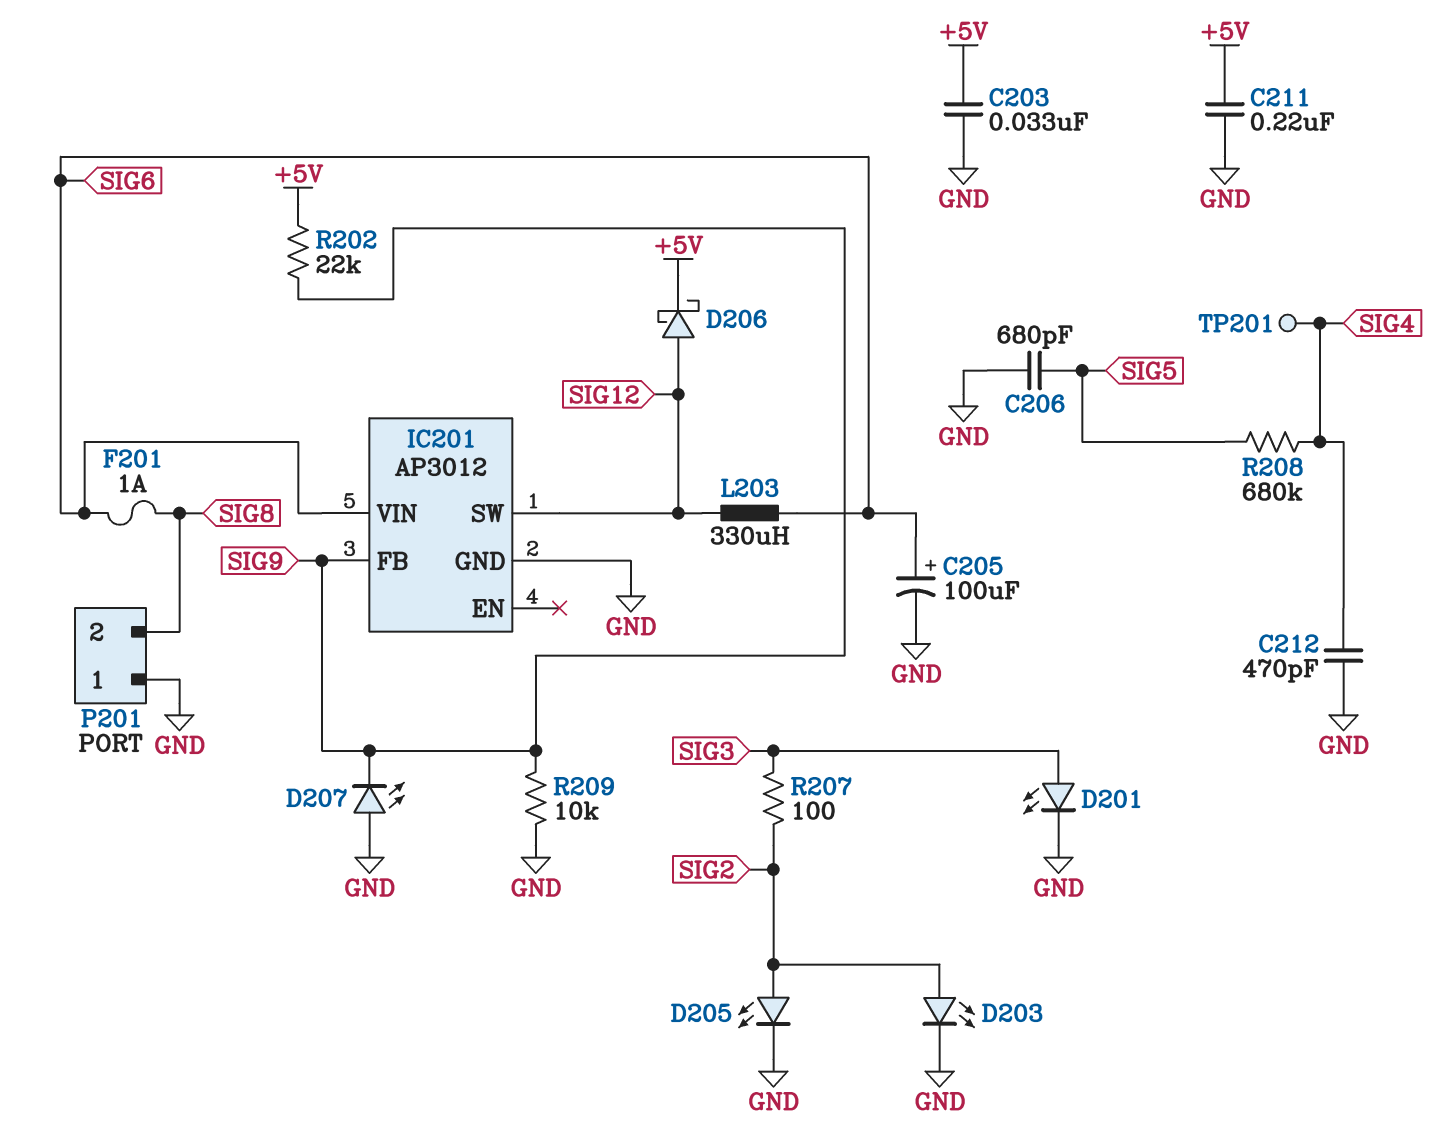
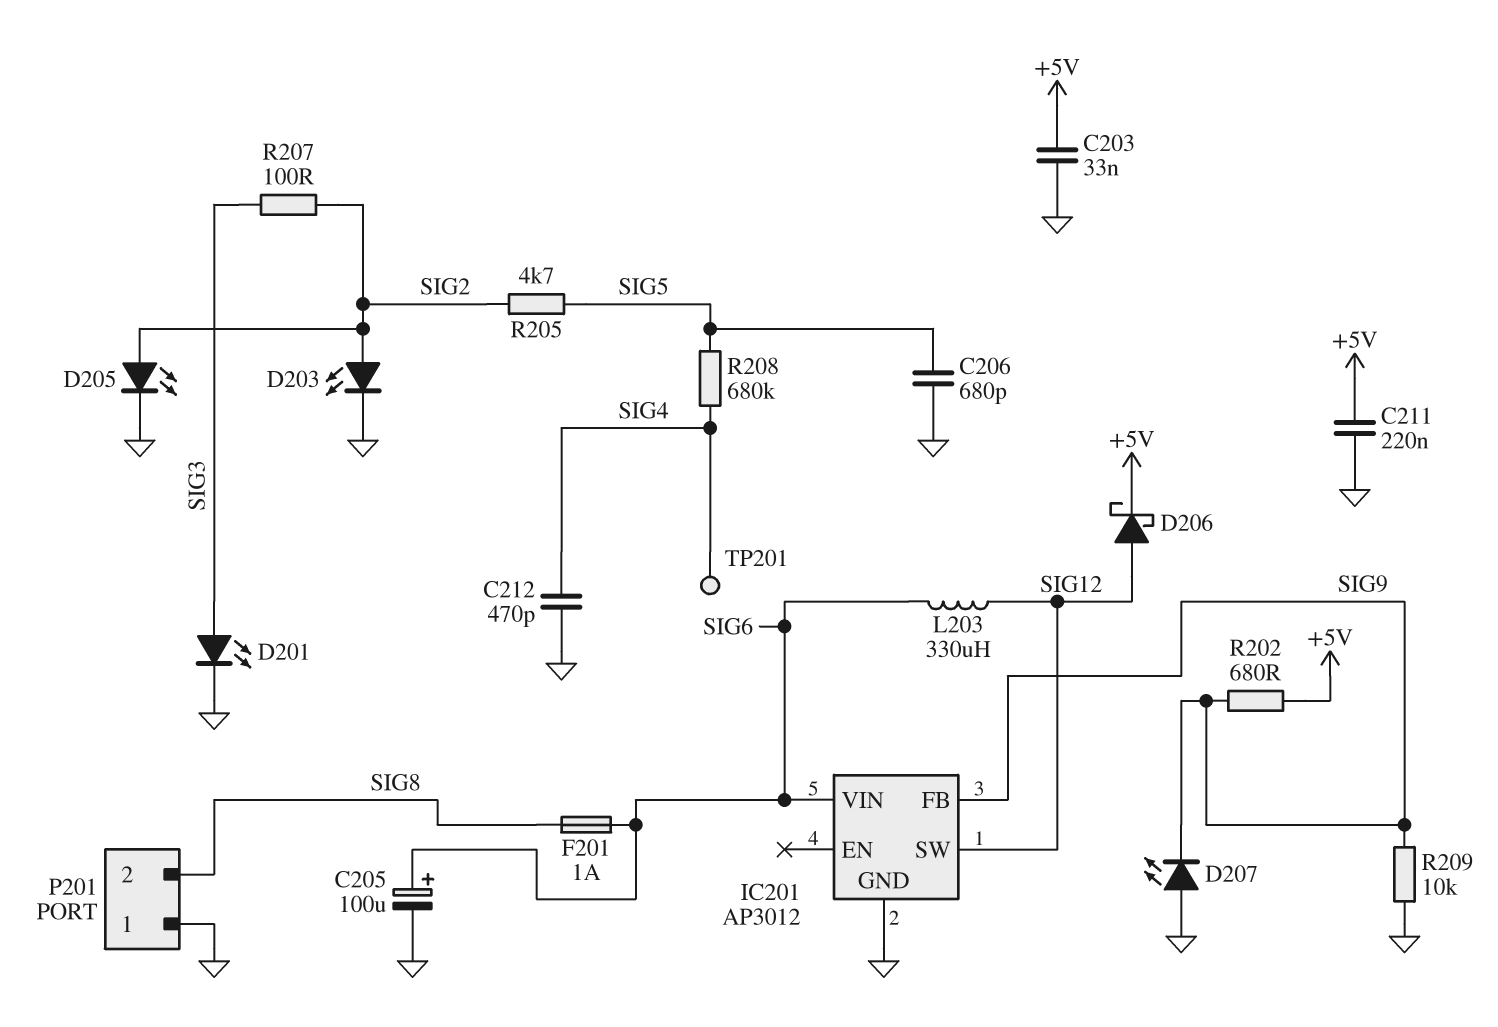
R202: 22k (+5V, SIG9) -> 680 (+5V, SIG9)
R205: none -> 4.7k (SIG2, SIG5)

